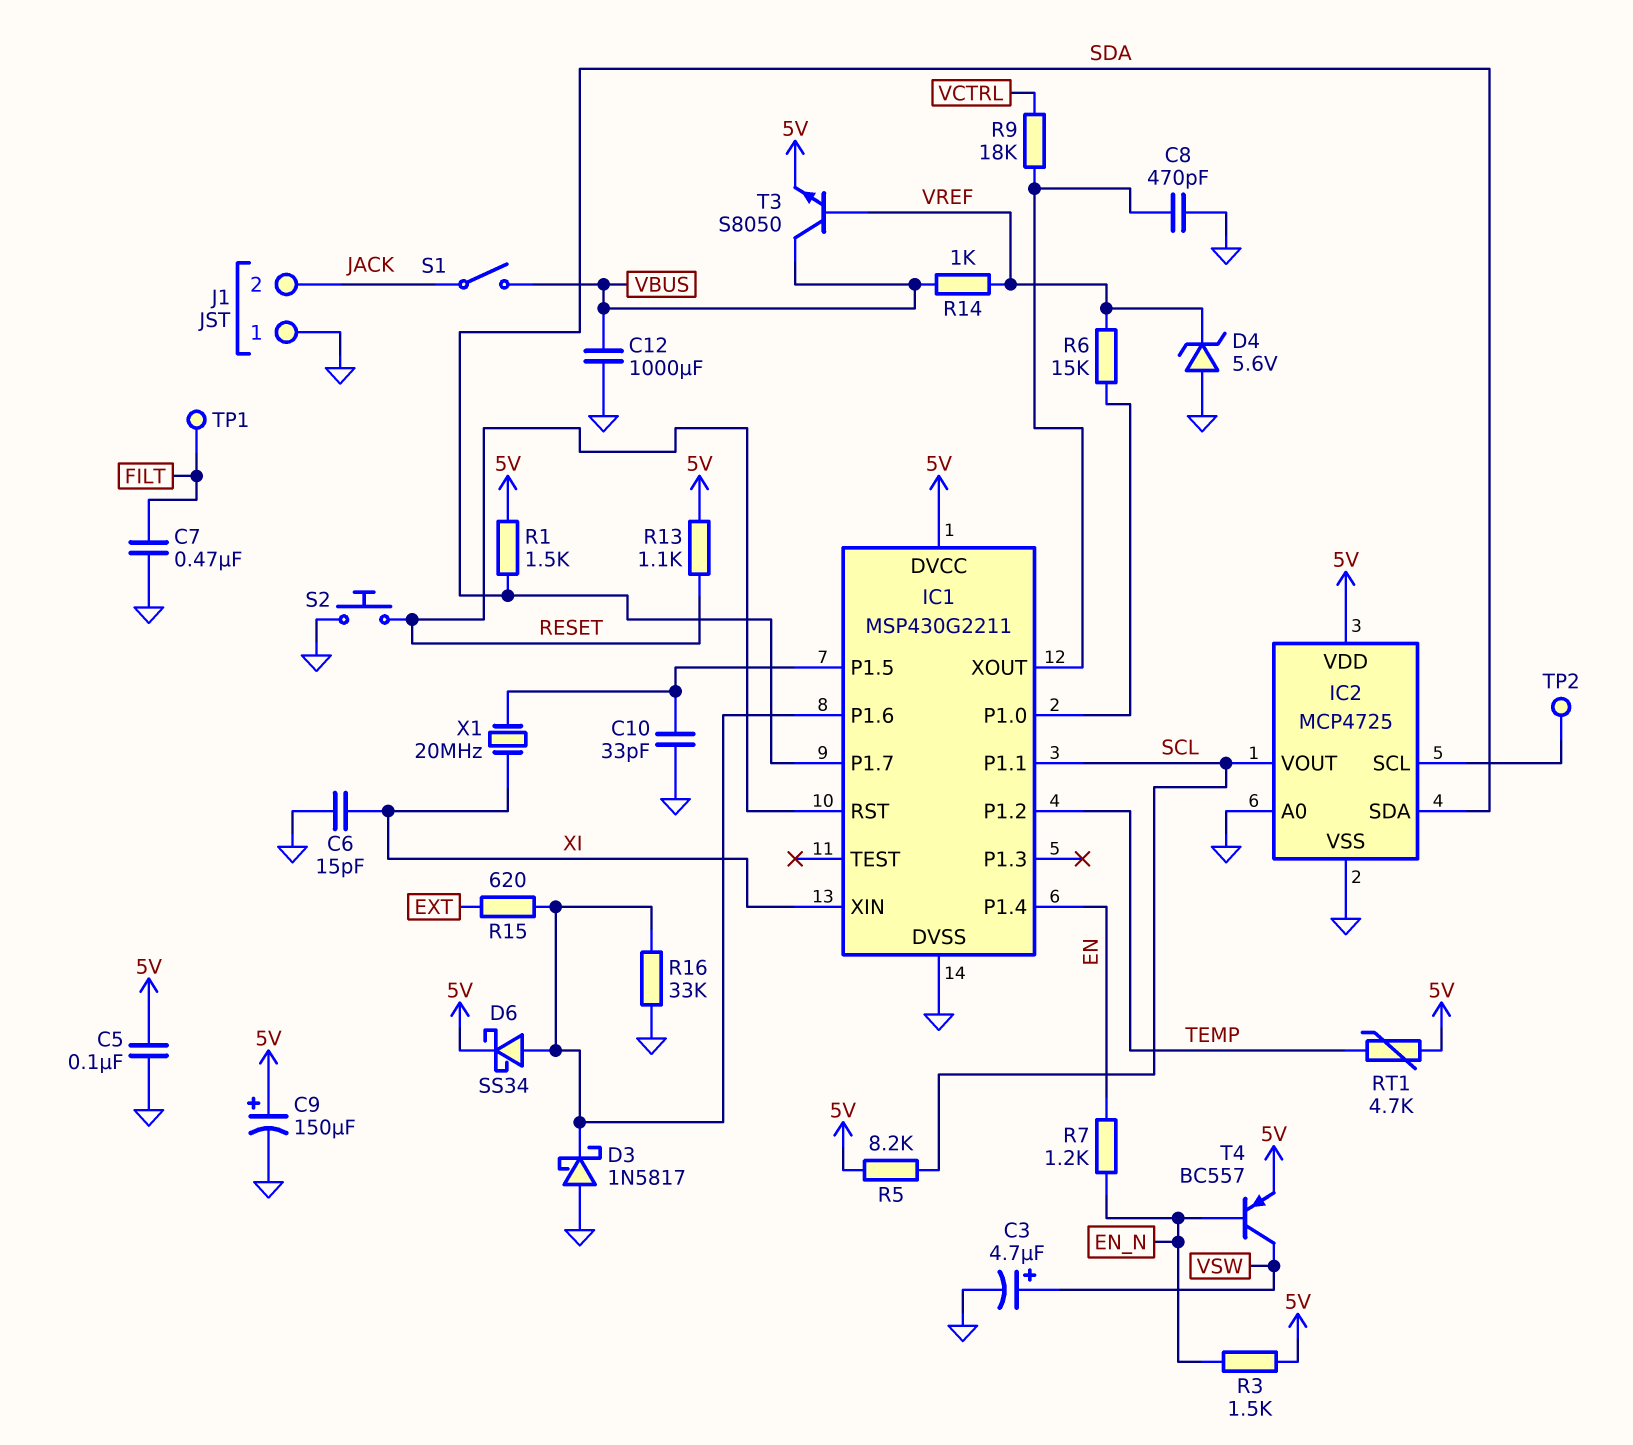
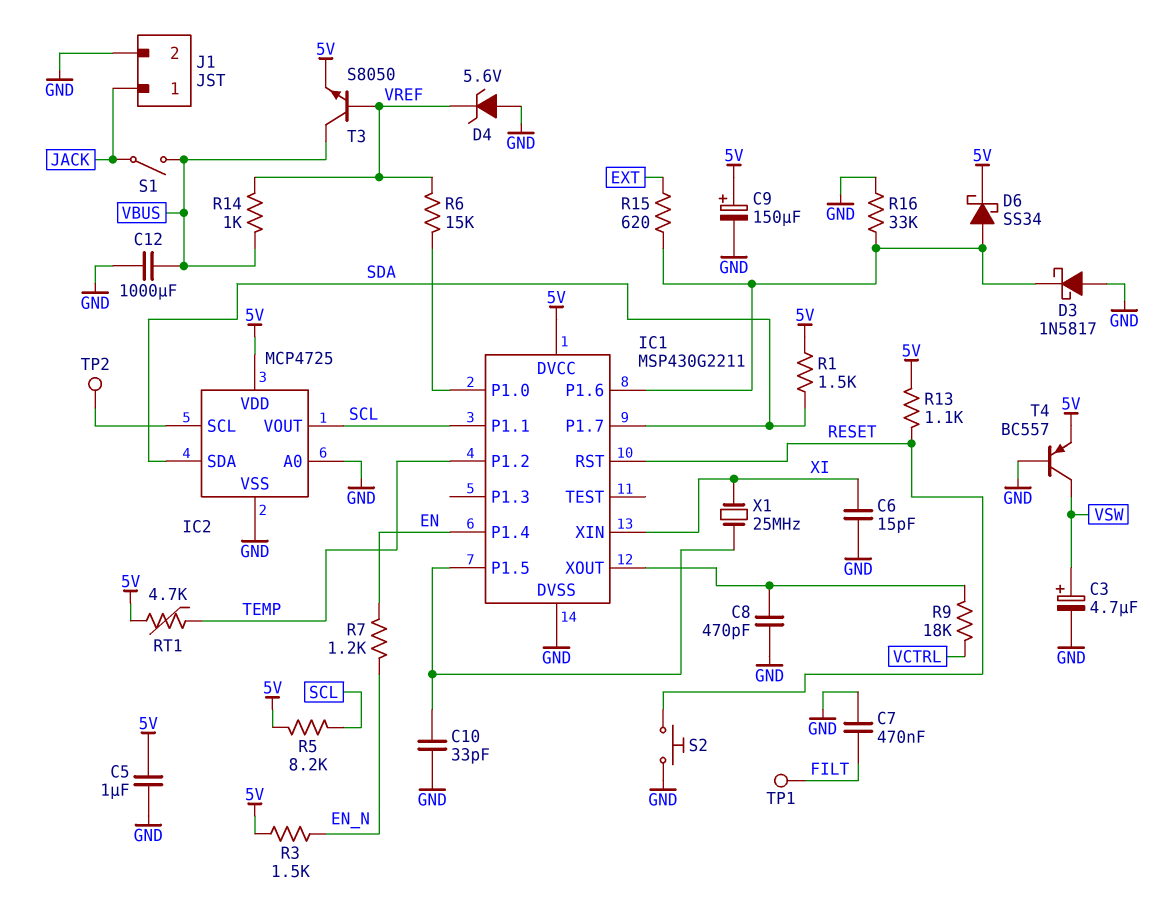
C5: 100nF (5V, GND) -> 1uF (5V, GND)
J1 pin 1: GND -> JACK
J1 pin 2: JACK -> GND
T4: PNP BC557 (B EN_N, C VSW, E 5V) -> PNP BC557 (B GND, C VSW, E 5V)
X1: 20MHz (IC1/P1.5, XI) -> 25MHz (IC1/P1.5, XI)

